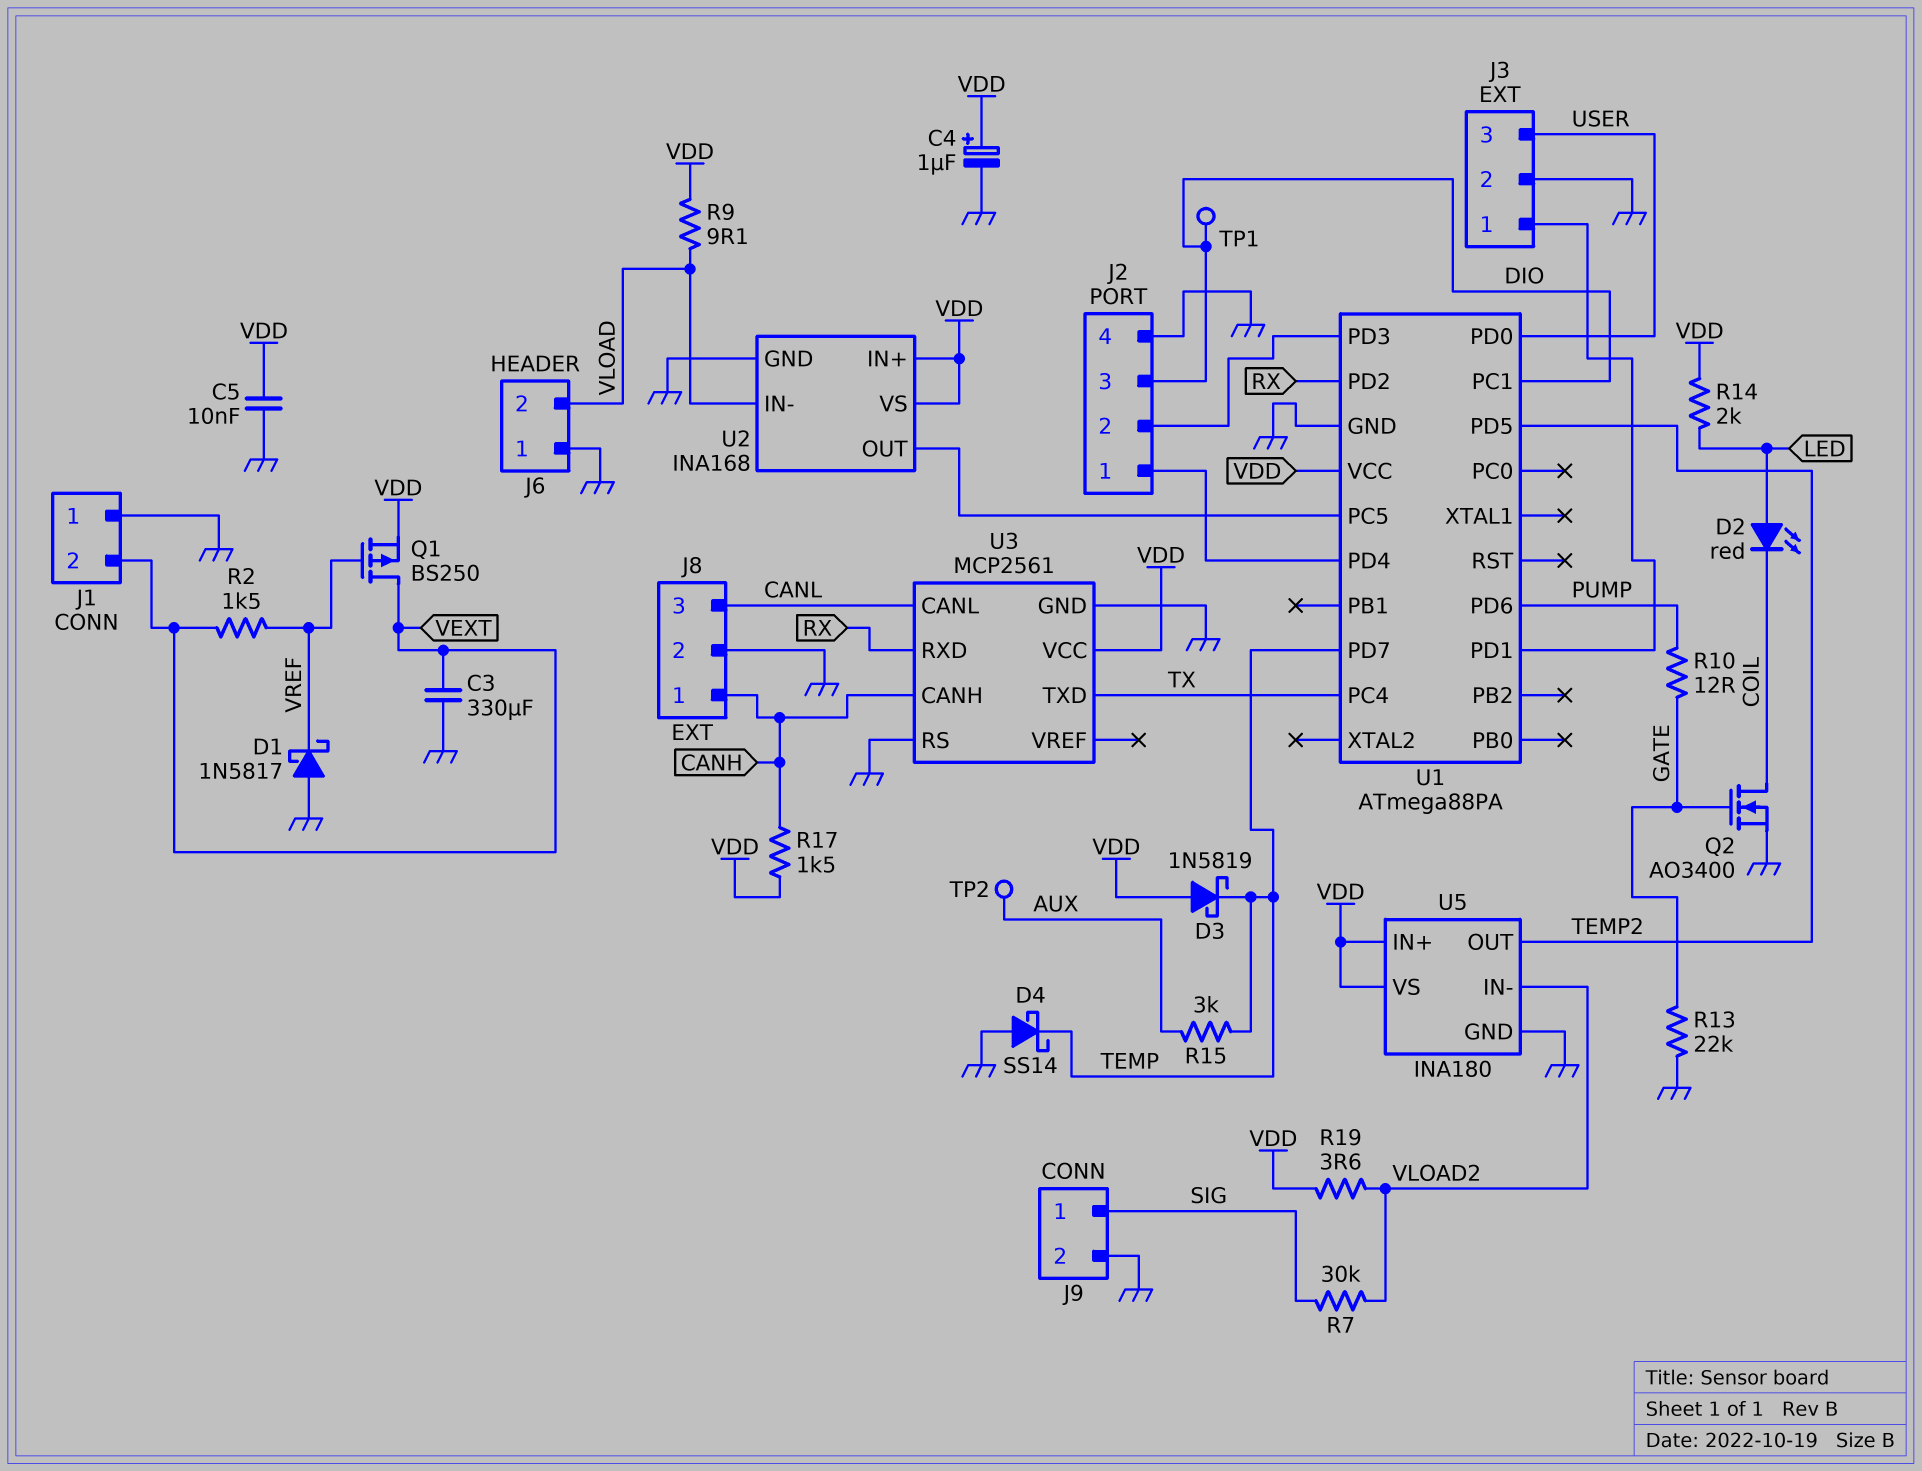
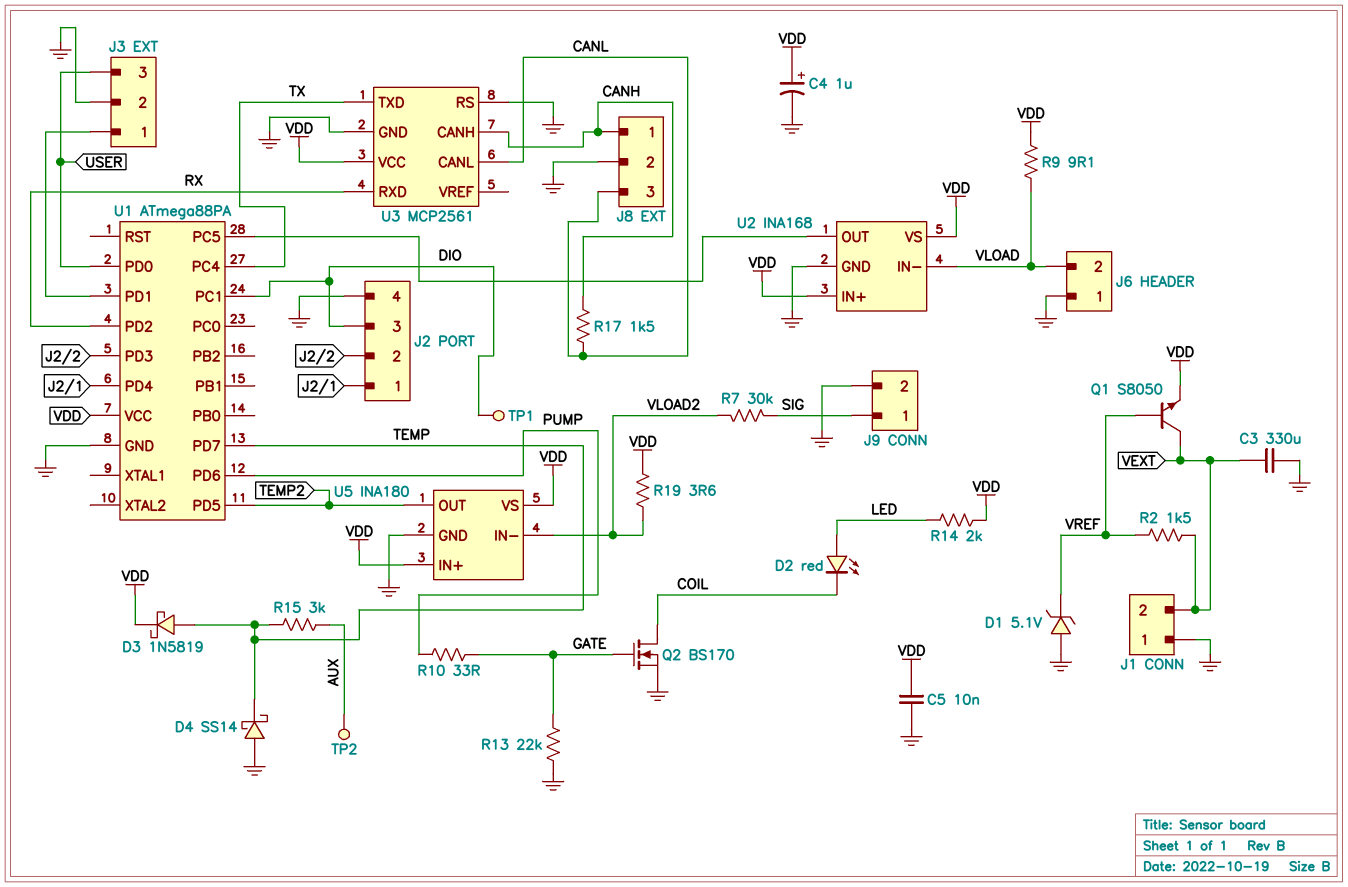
D1: schottky 1N5817 (A GND, K VREF) -> zener 5.1V (A GND, K VREF)
D3: schottky 1N5819 (A VDD, K TEMP) -> schottky 1N5819 (A TEMP, K VDD)
Q1: PMOS BS250 (G VREF, D VEXT, S VDD) -> NPN S8050 (B VREF, C VEXT, E VDD)
Q2: NMOS AO3400 (G GATE, D COIL, S GND) -> NMOS BS170 (G GATE, D COIL, S GND)
R10: 12 (GATE, PUMP) -> 33 (GATE, PUMP)
R17: 1.5k (CANH, VDD) -> 1.5k (CANH, CANL)

